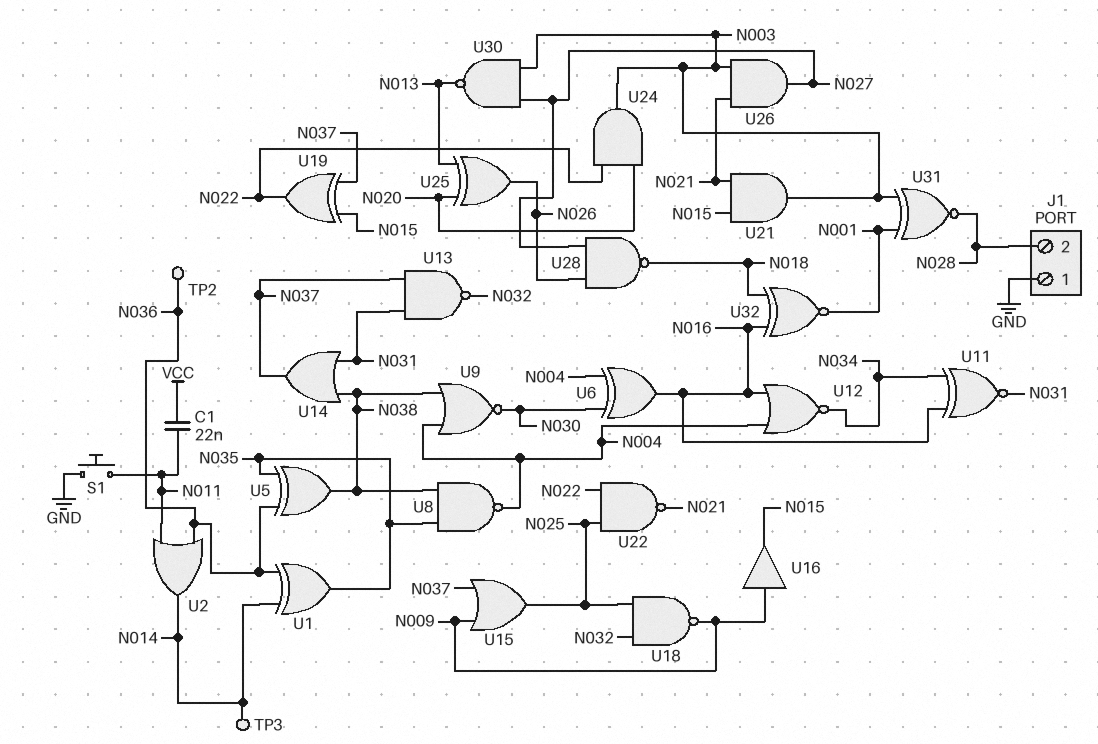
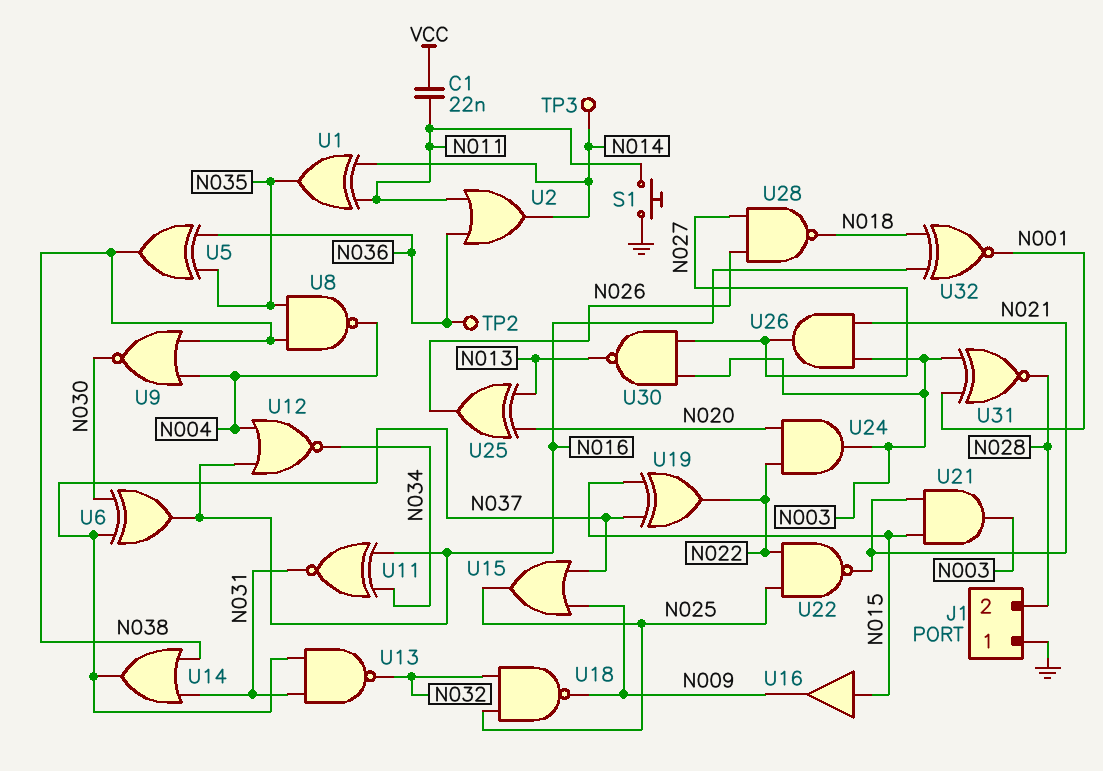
U1: XOR (in N014, in N036, out N035) -> XOR (in N011, in N014, out N035)
U6: XOR (in N004, in N030, out N016) -> XOR (in N030, in N037, out N016)
U16: buffer (in N009, out N015) -> buffer (in N015, out N009)

